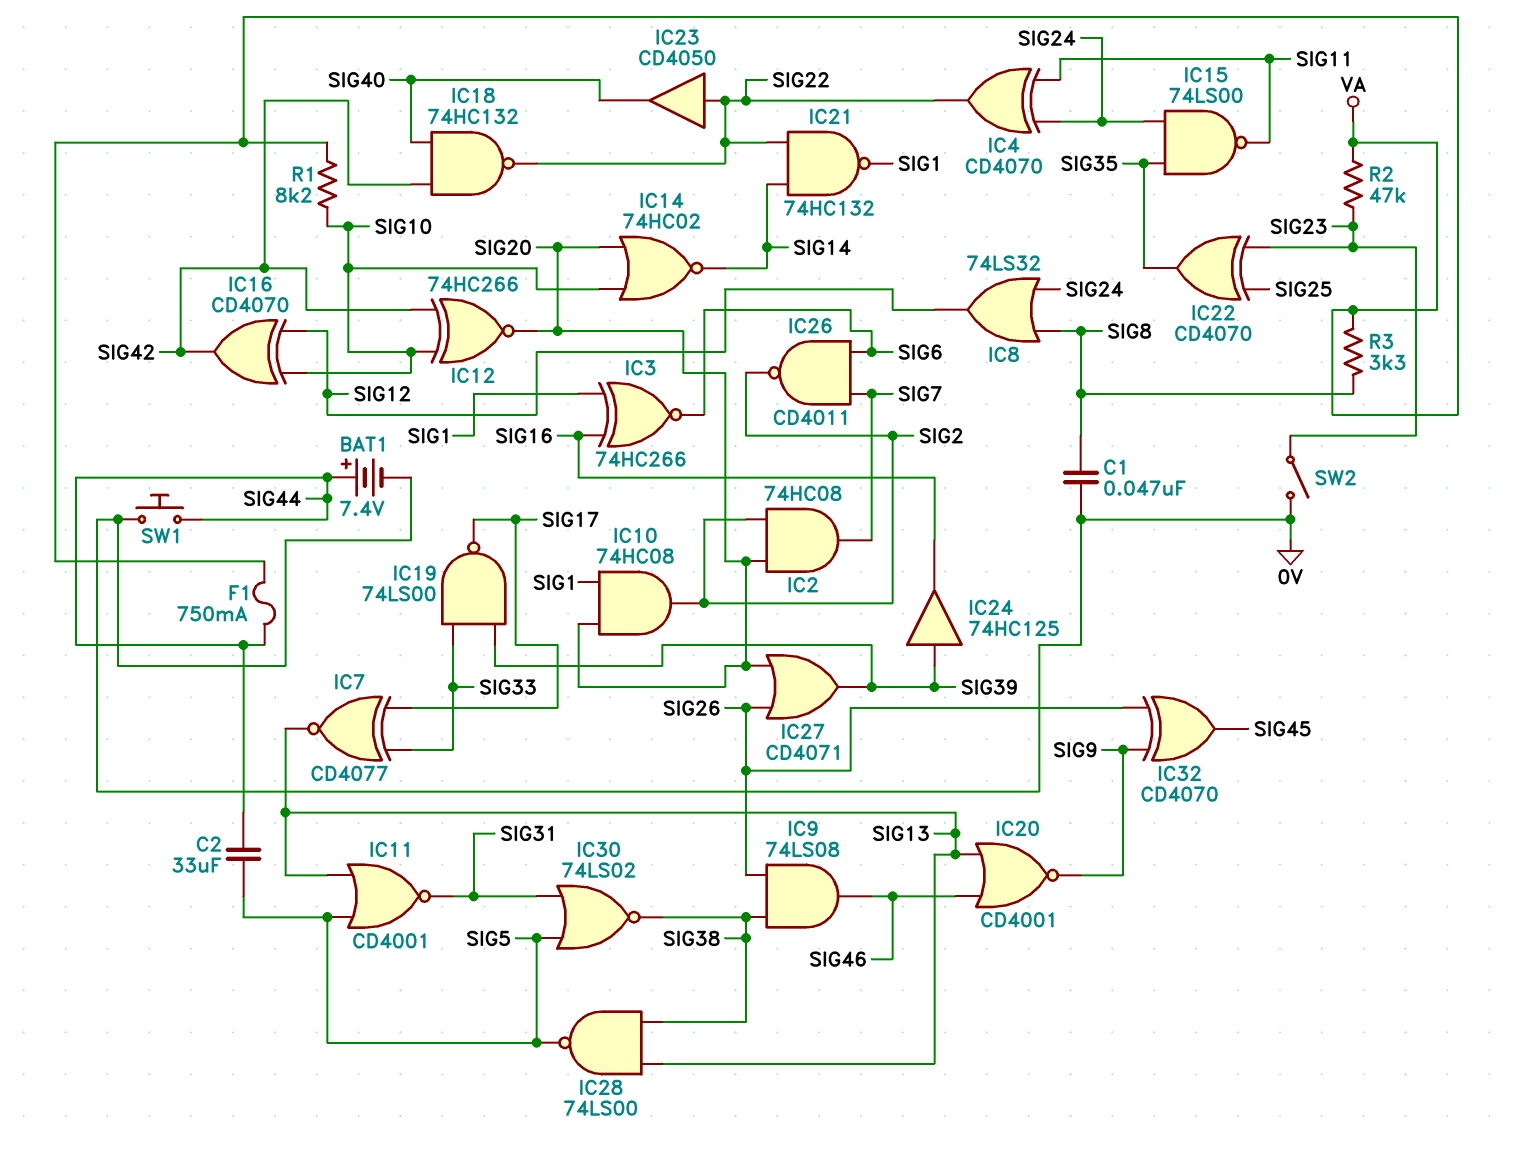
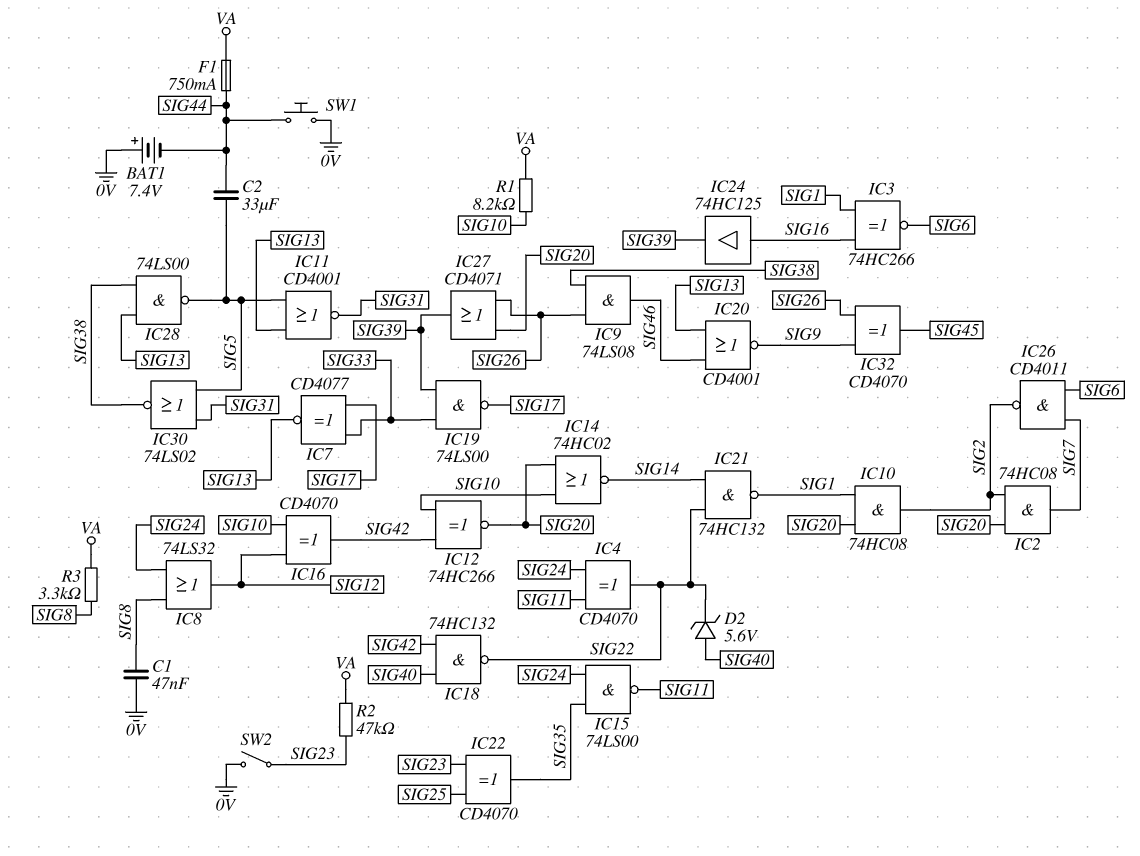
BAT1: 7.4V (plus SIG44, minus 0V) -> 7.4V (plus 0V, minus SIG44)
D2: none -> zener 5.6V (A SIG40, K SIG22)
IC23: buffer CD4050 (in SIG22, out SIG40) -> none
IC24: buffer 74HC125 (in SIG39, out SIG16) -> buffer 74HC125 (in SIG16, out SIG39)

